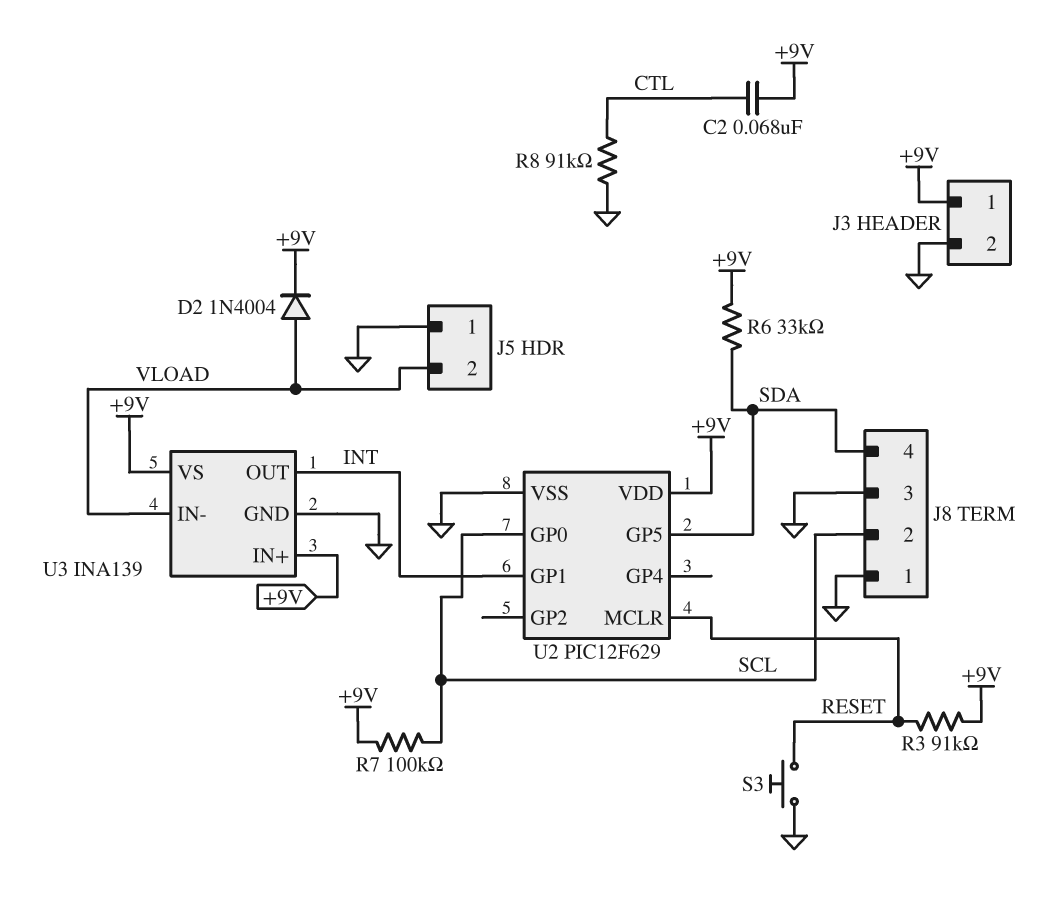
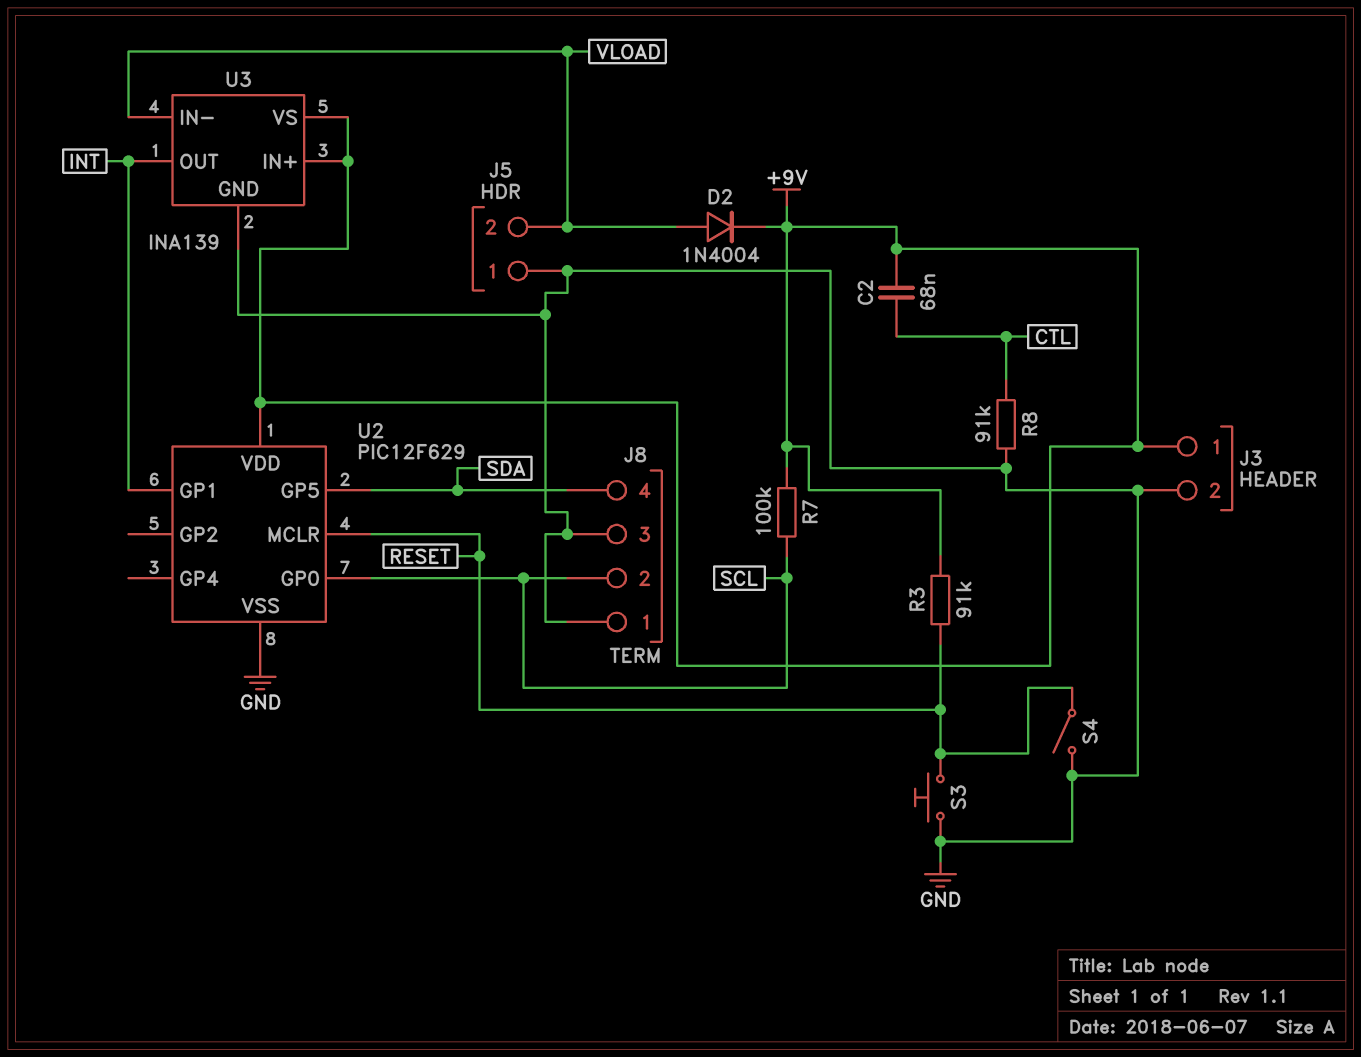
R6: 33k (+9V, SDA) -> none
S4: none -> switch (GND, RESET)

